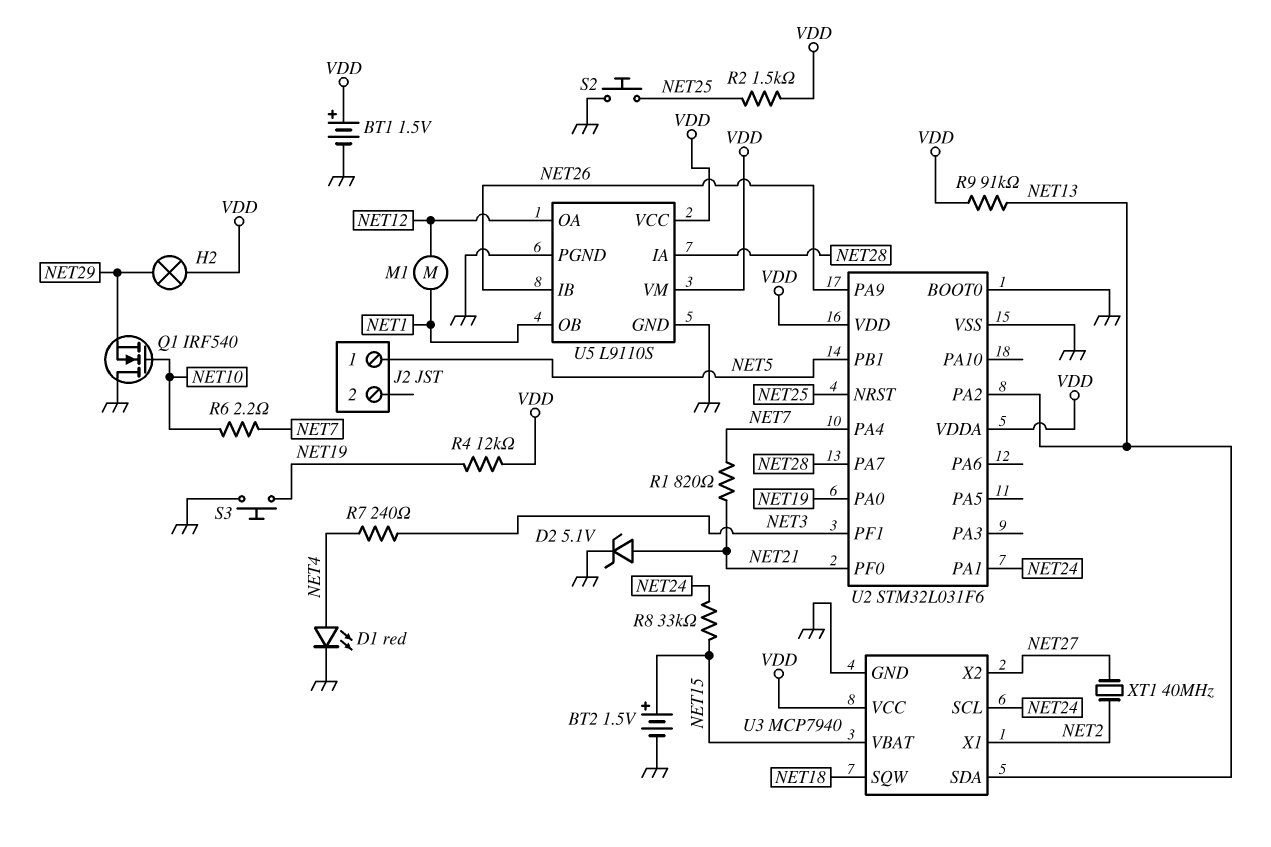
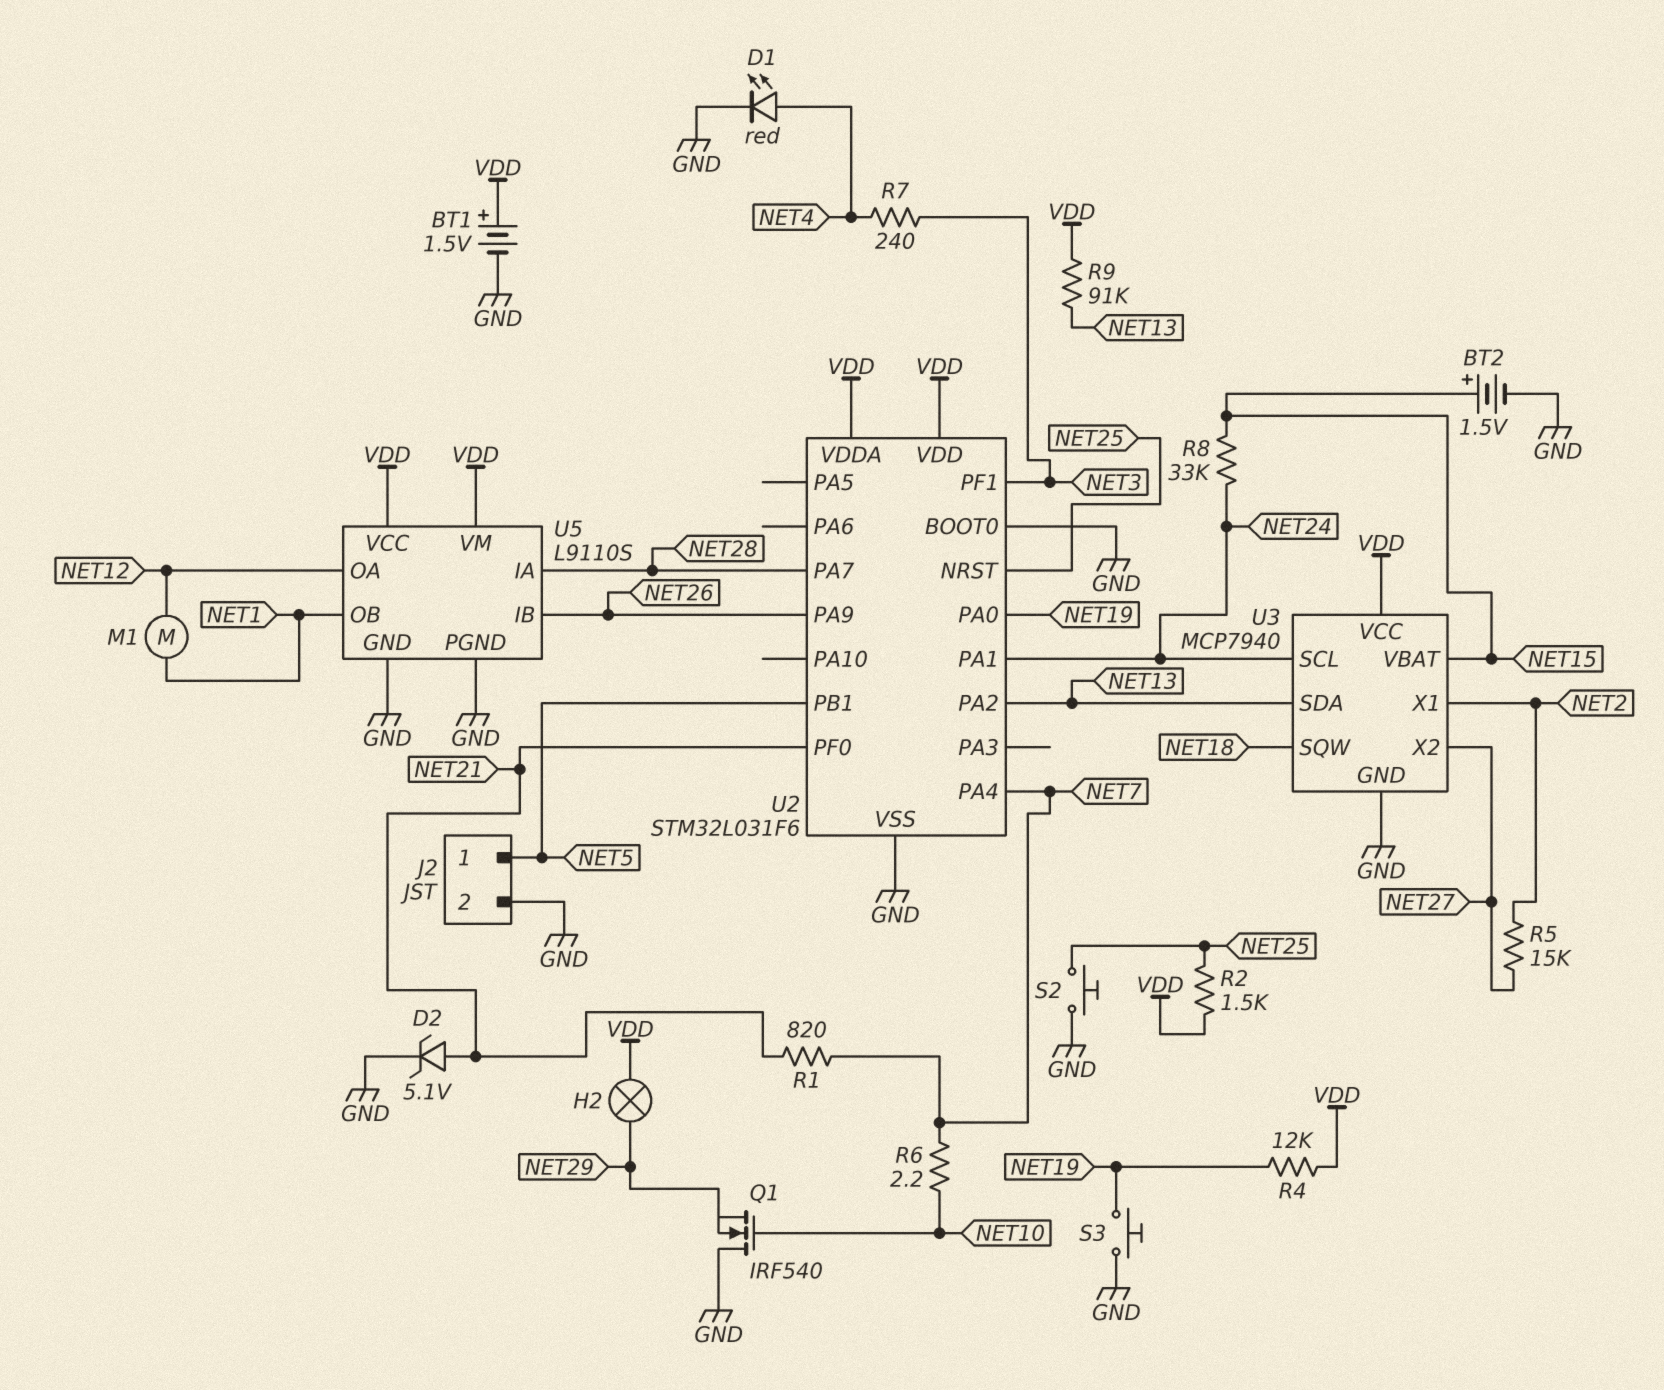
J2 pin 2: none -> GND
R5: none -> 15k (NET2, NET27)
XT1: 40MHz (NET2, NET27) -> none

